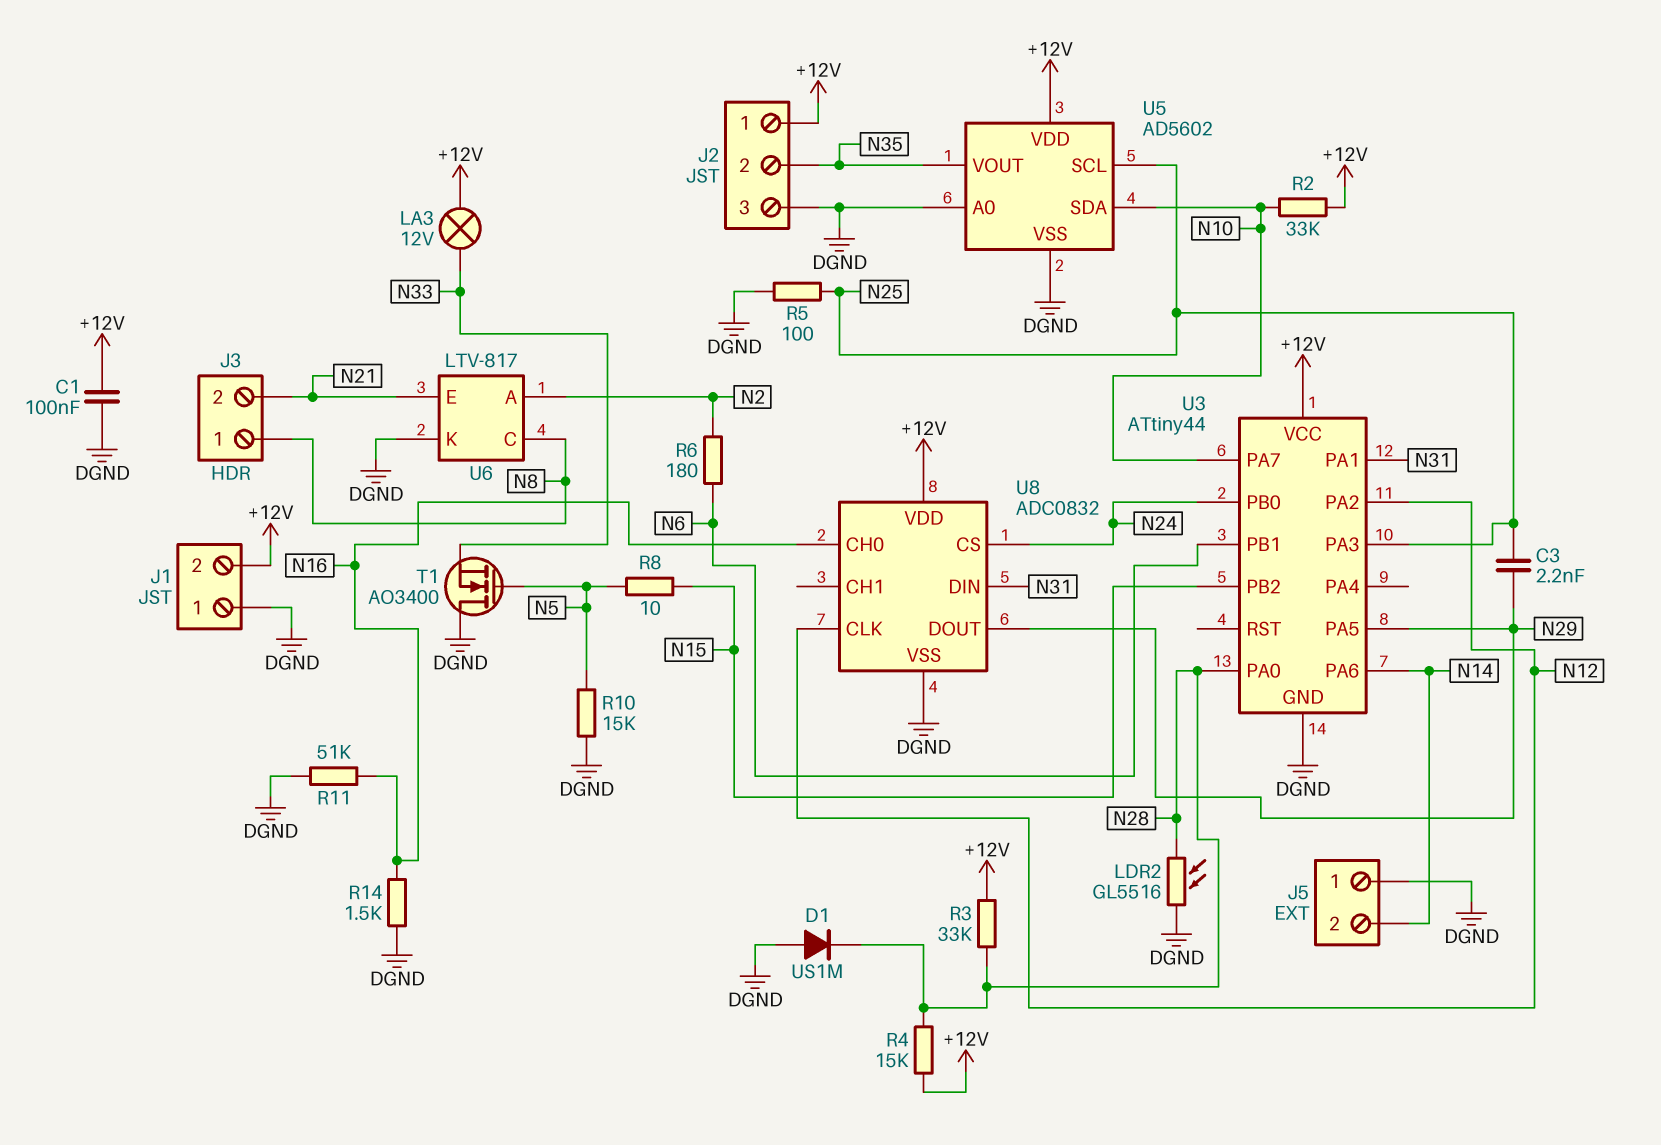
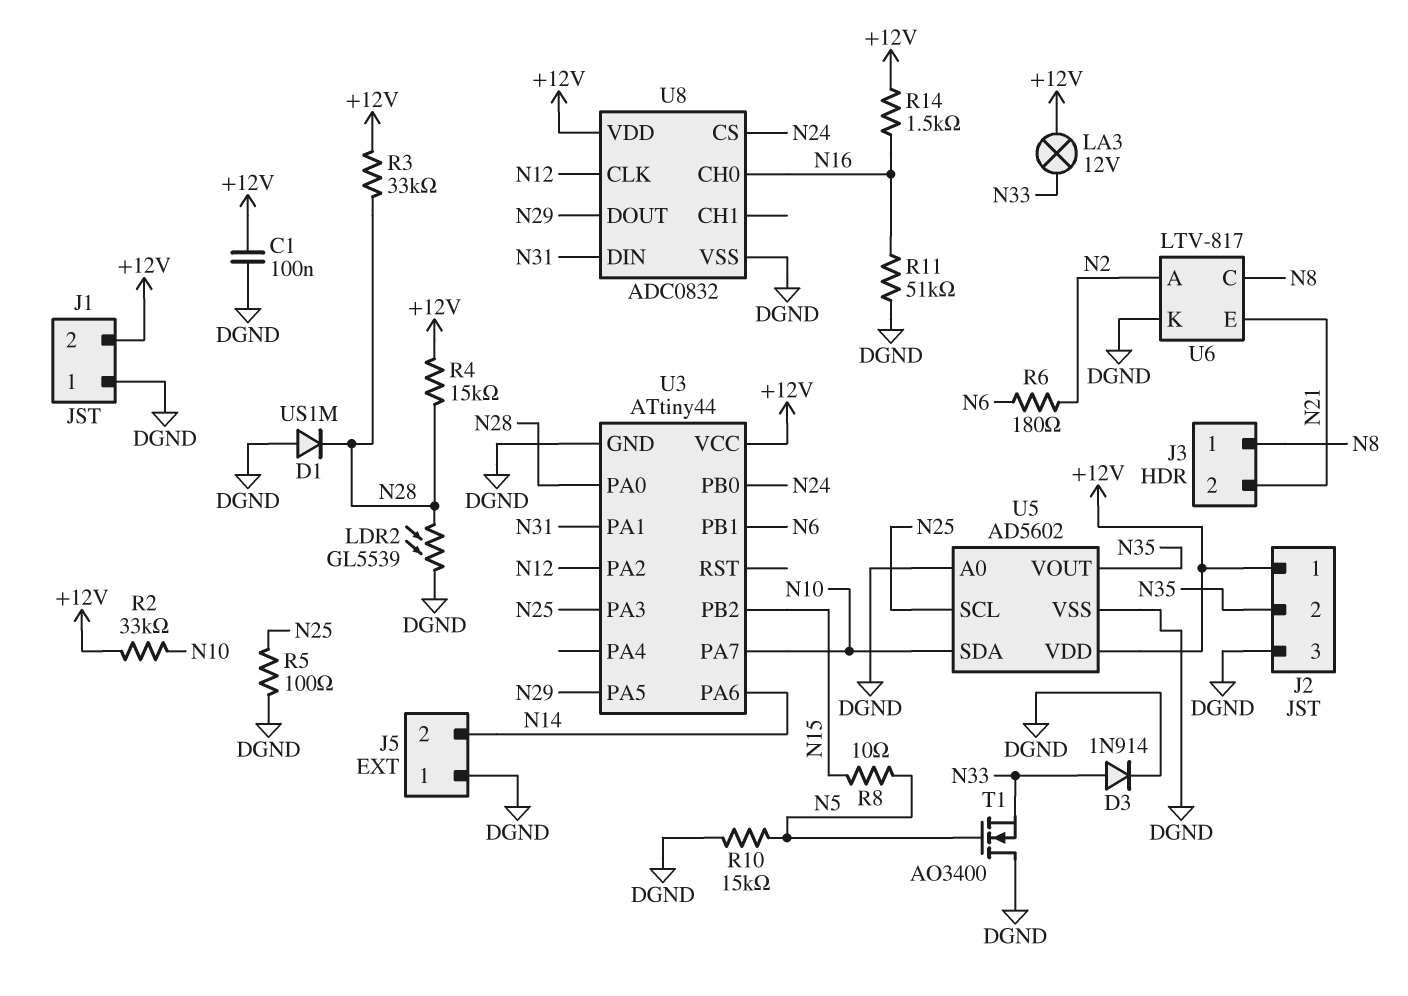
C3: 2.2nF (N25, N29) -> none
D3: none -> diode 1N914 (A N33, K DGND)
LDR2: GL5516 (DGND, N28) -> GL5539 (DGND, N28)
R14: 1.5k (DGND, N16) -> 1.5k (+12V, N16)

